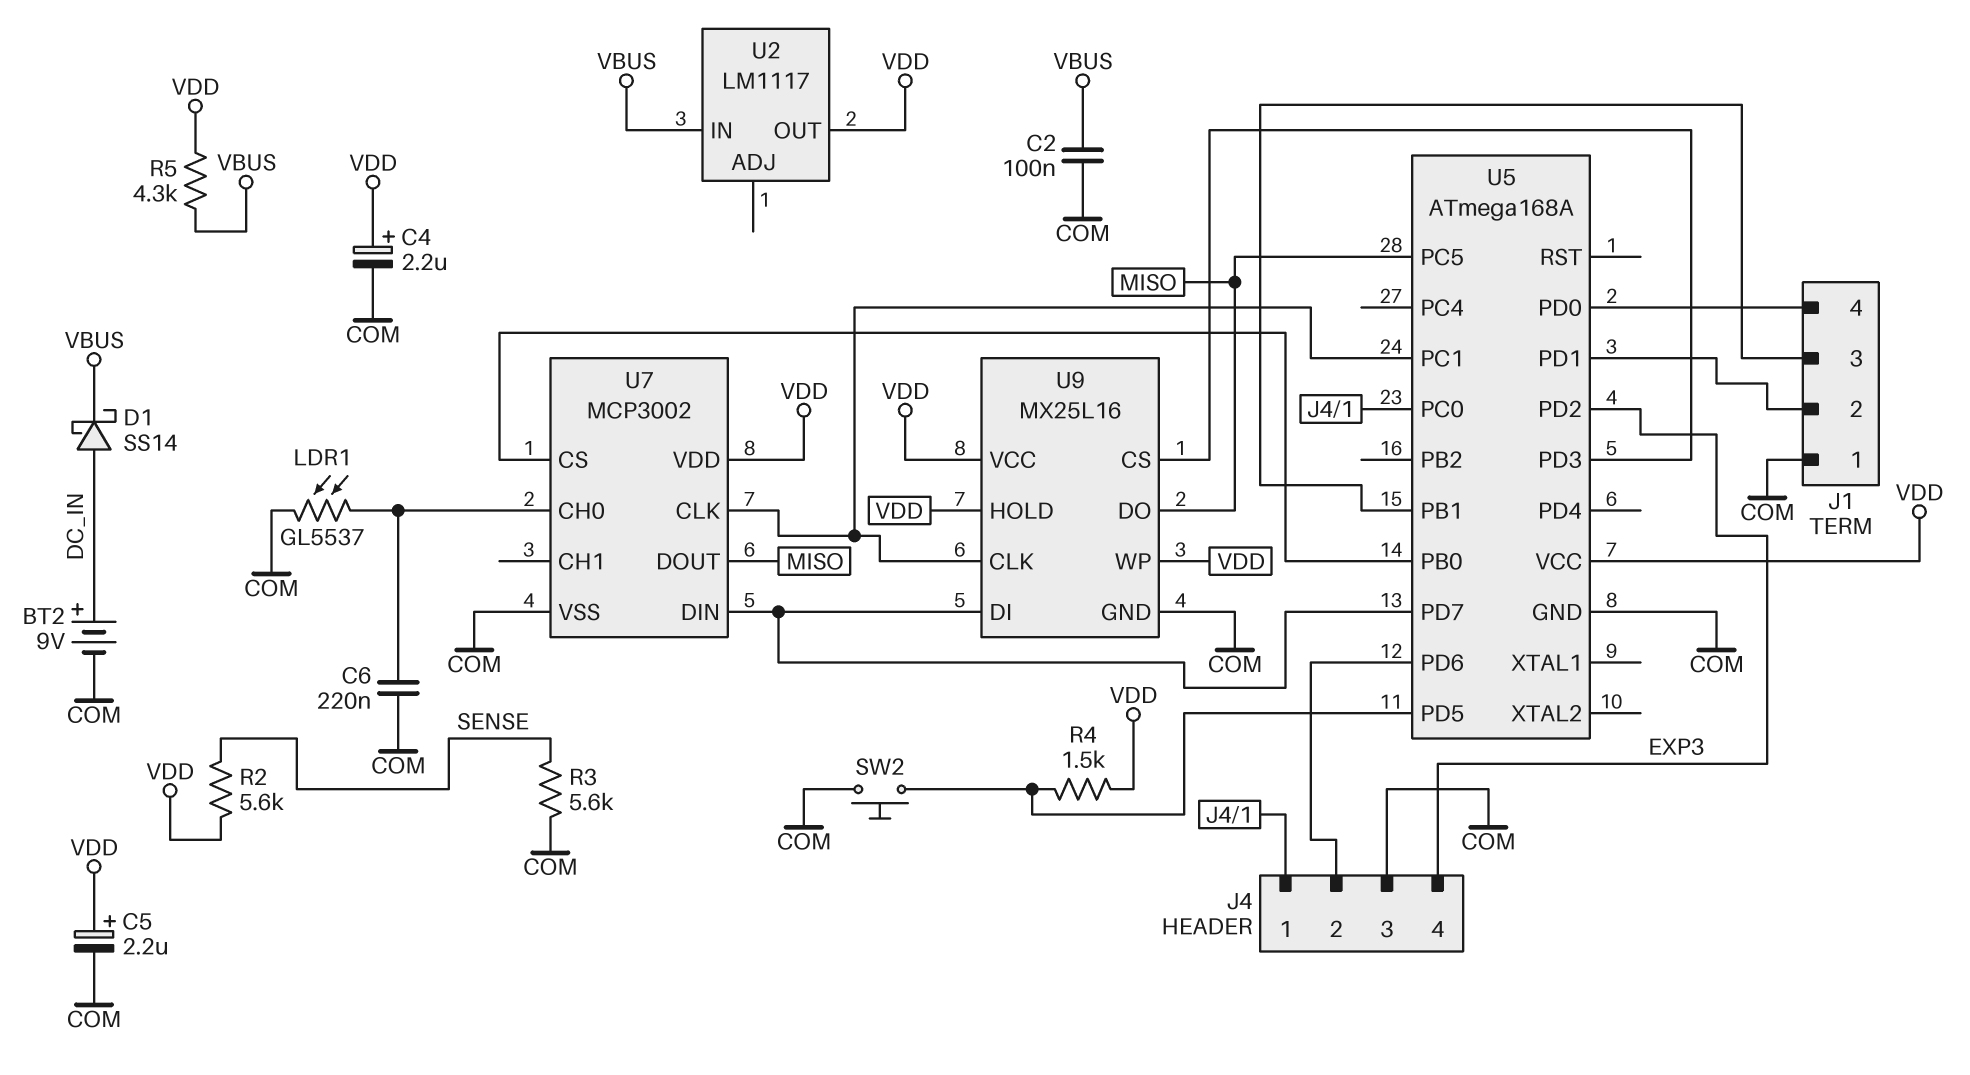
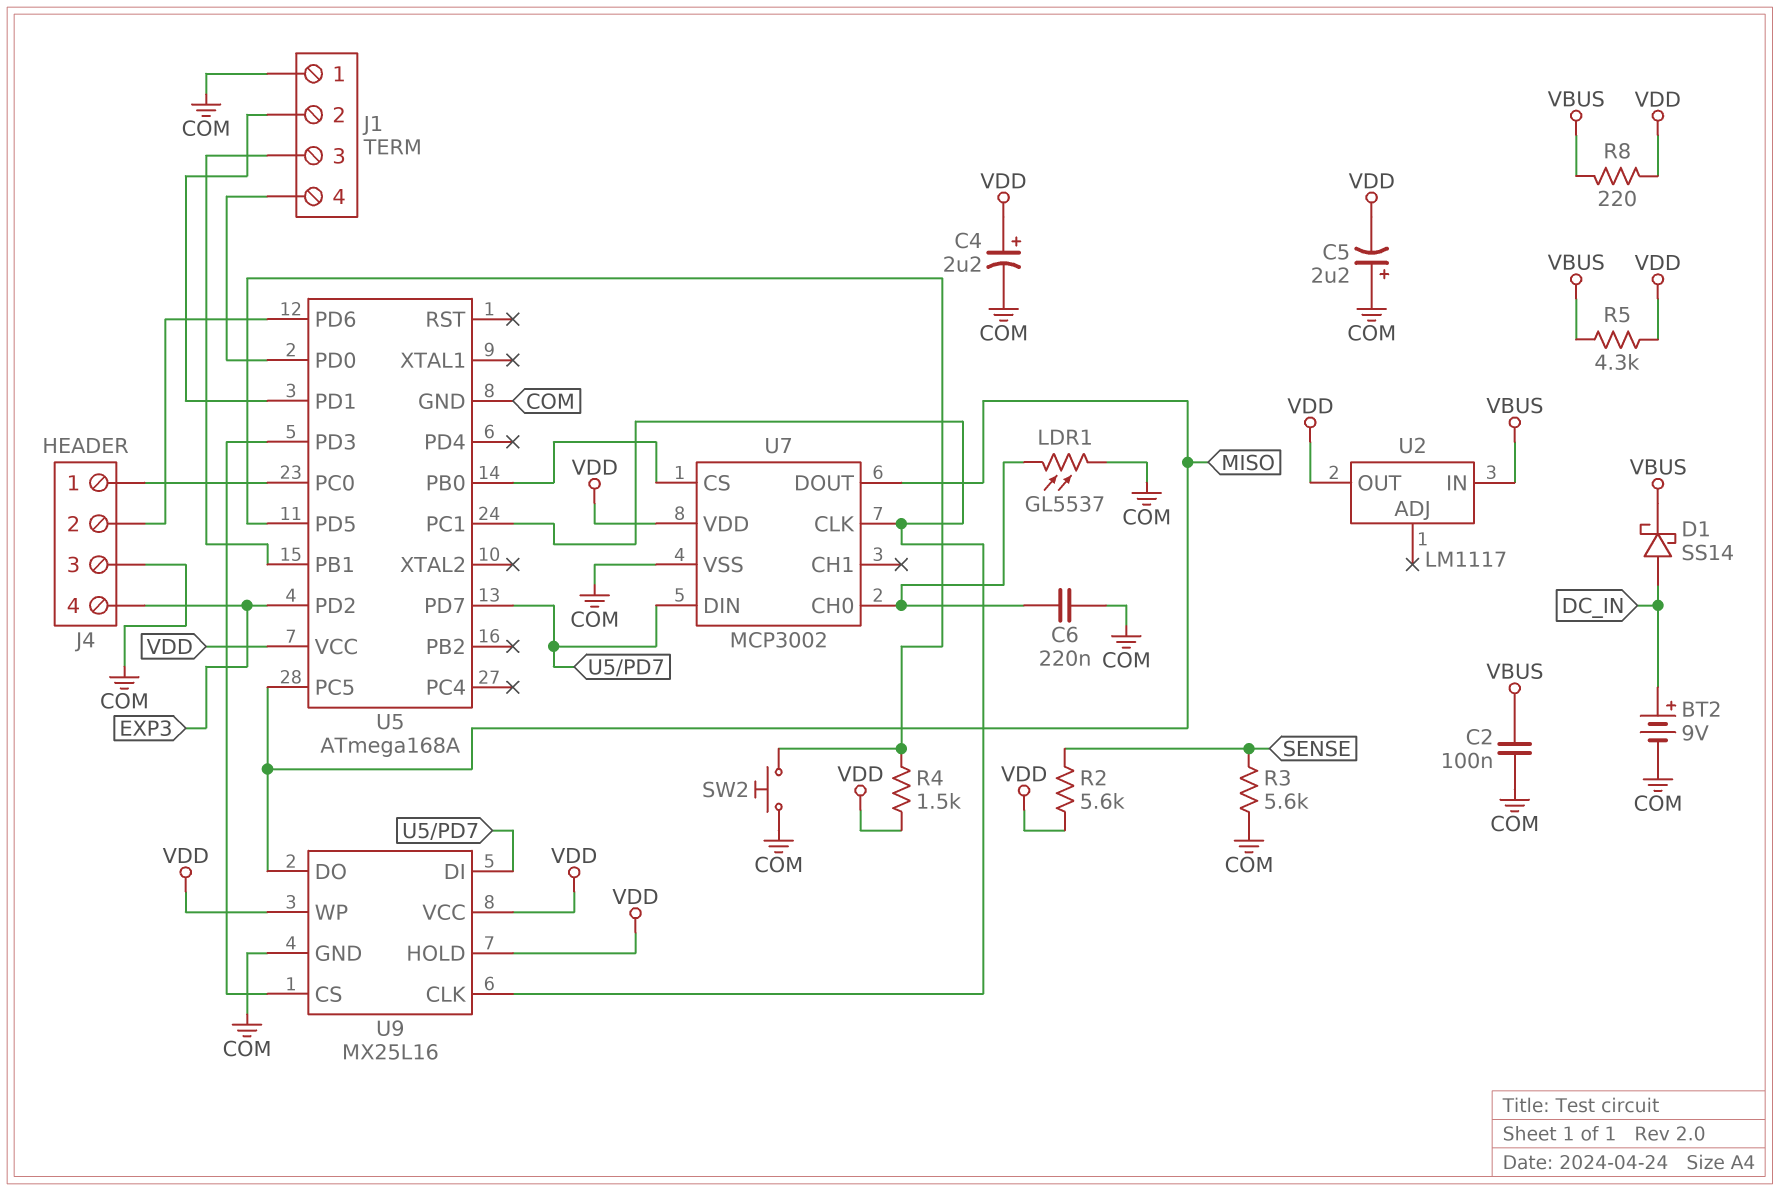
C5: 2.2uF (plus VDD, minus COM) -> 2.2uF (plus COM, minus VDD)
R8: none -> 220 (VBUS, VDD)

